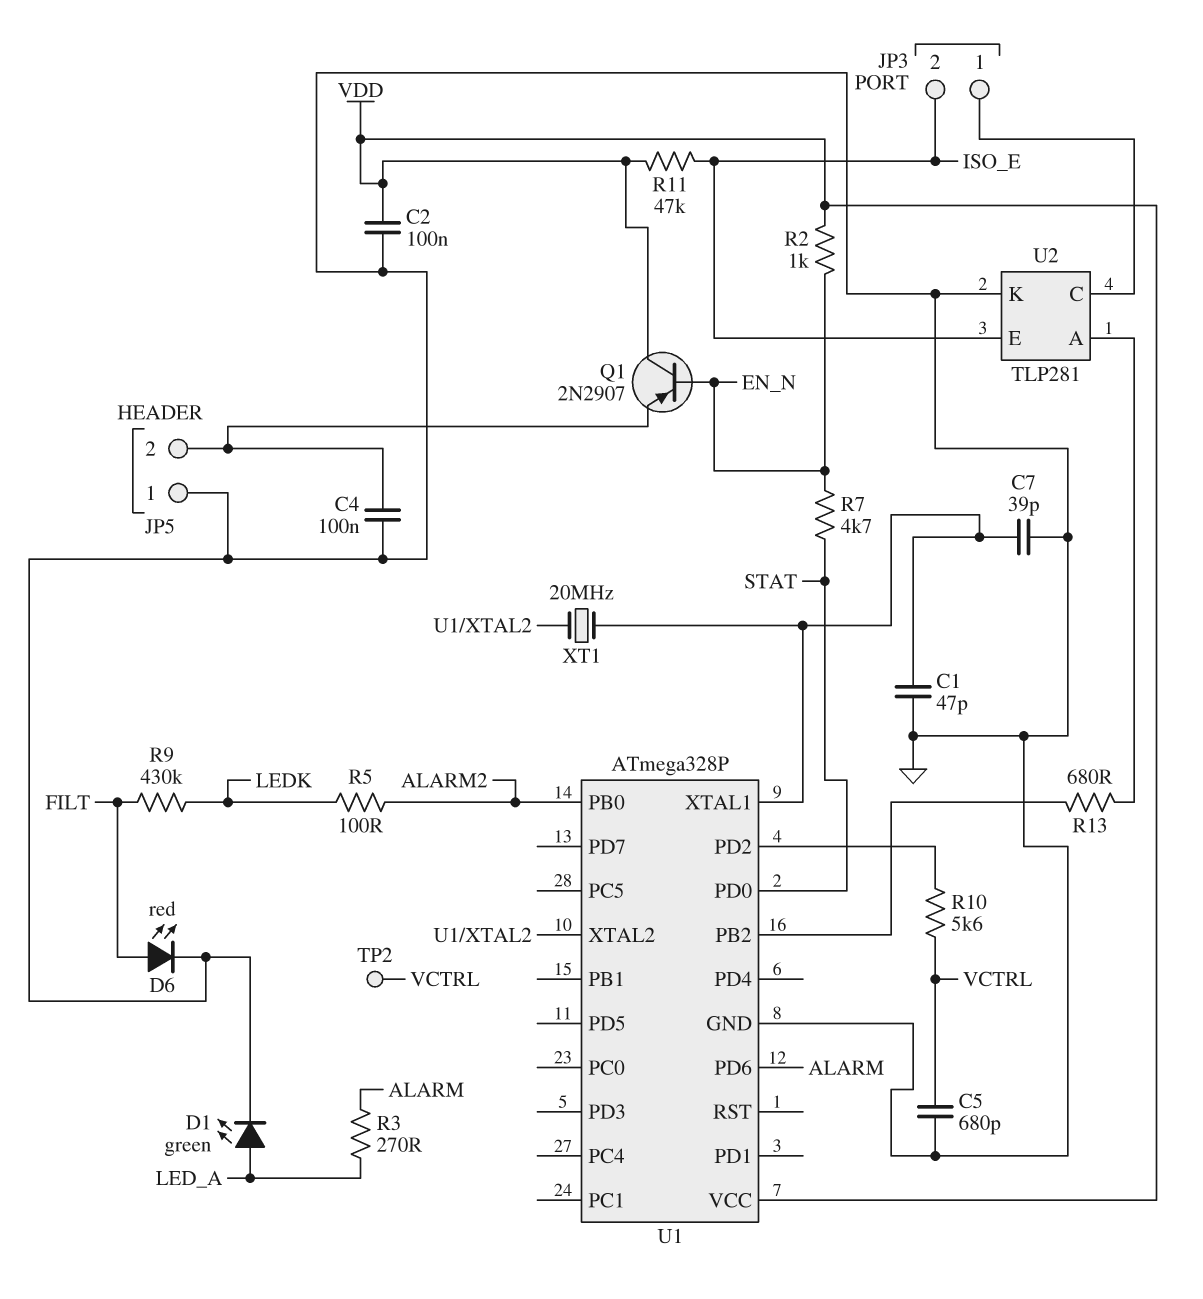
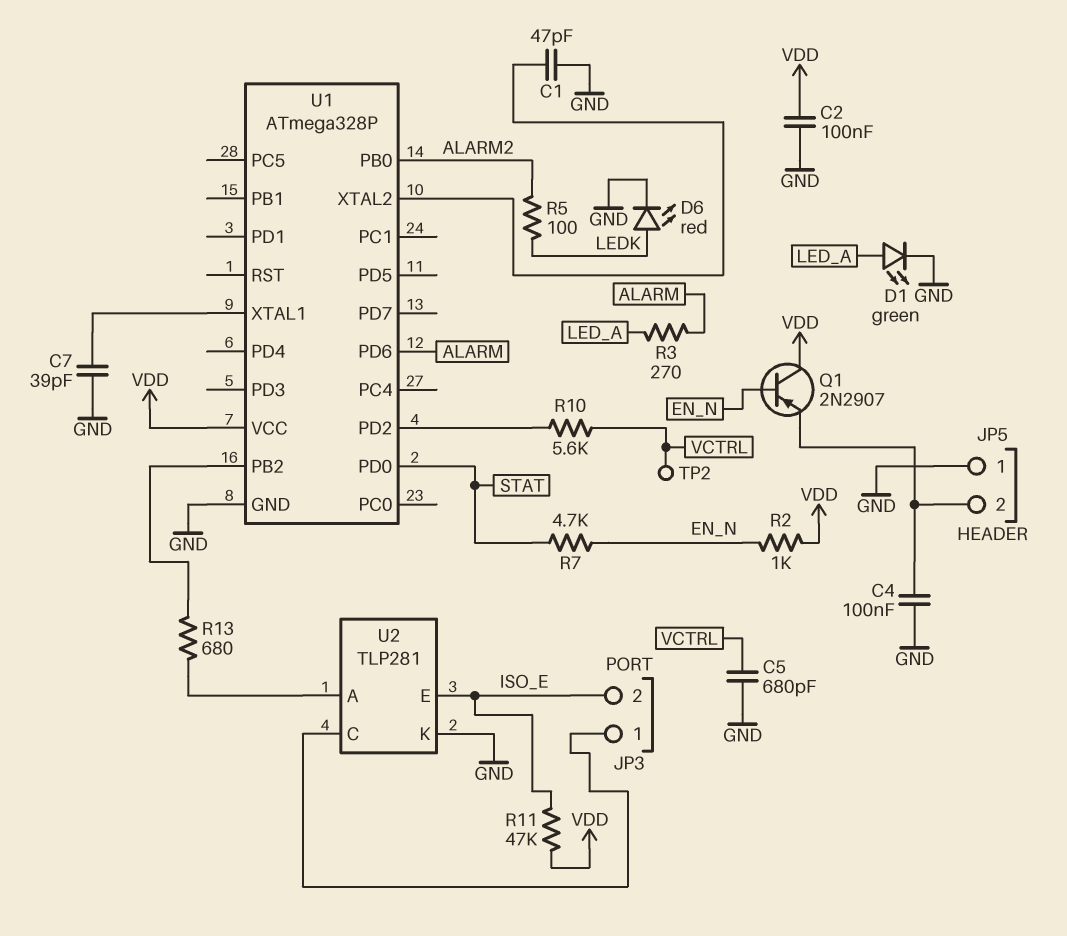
C1: 47pF (GND, U1/XTAL1) -> 47pF (GND, U1/XTAL2)
D6: LED red (A FILT, K GND) -> LED red (A LEDK, K GND)
R9: 430k (FILT, LEDK) -> none
XT1: 20MHz (U1/XTAL1, U1/XTAL2) -> none

